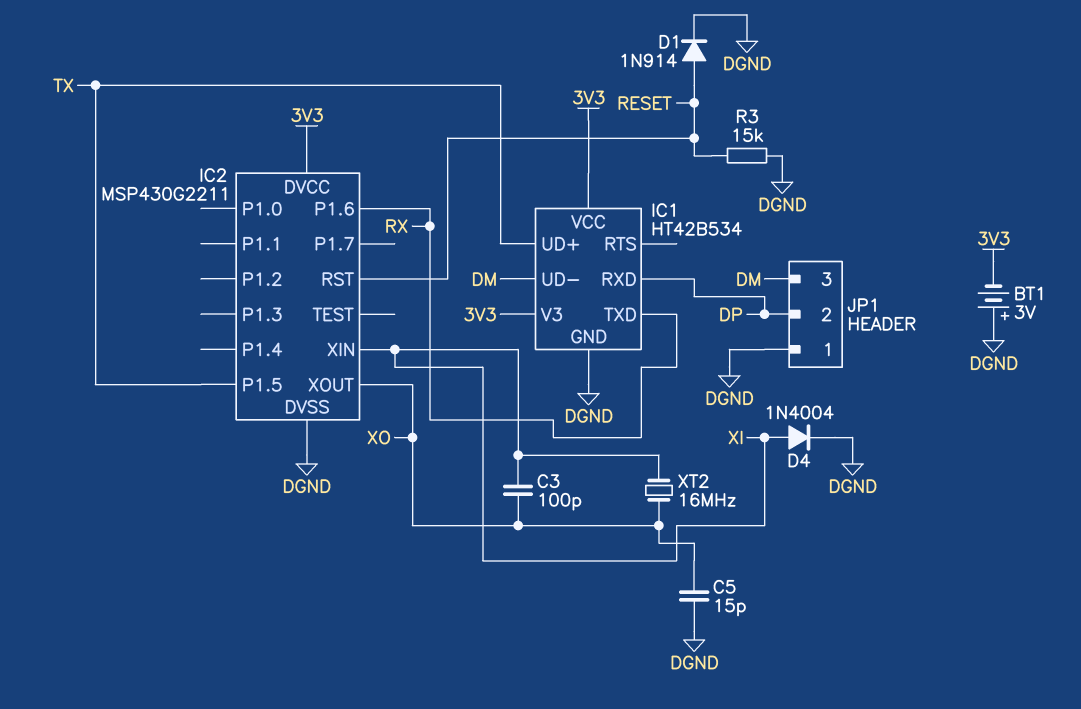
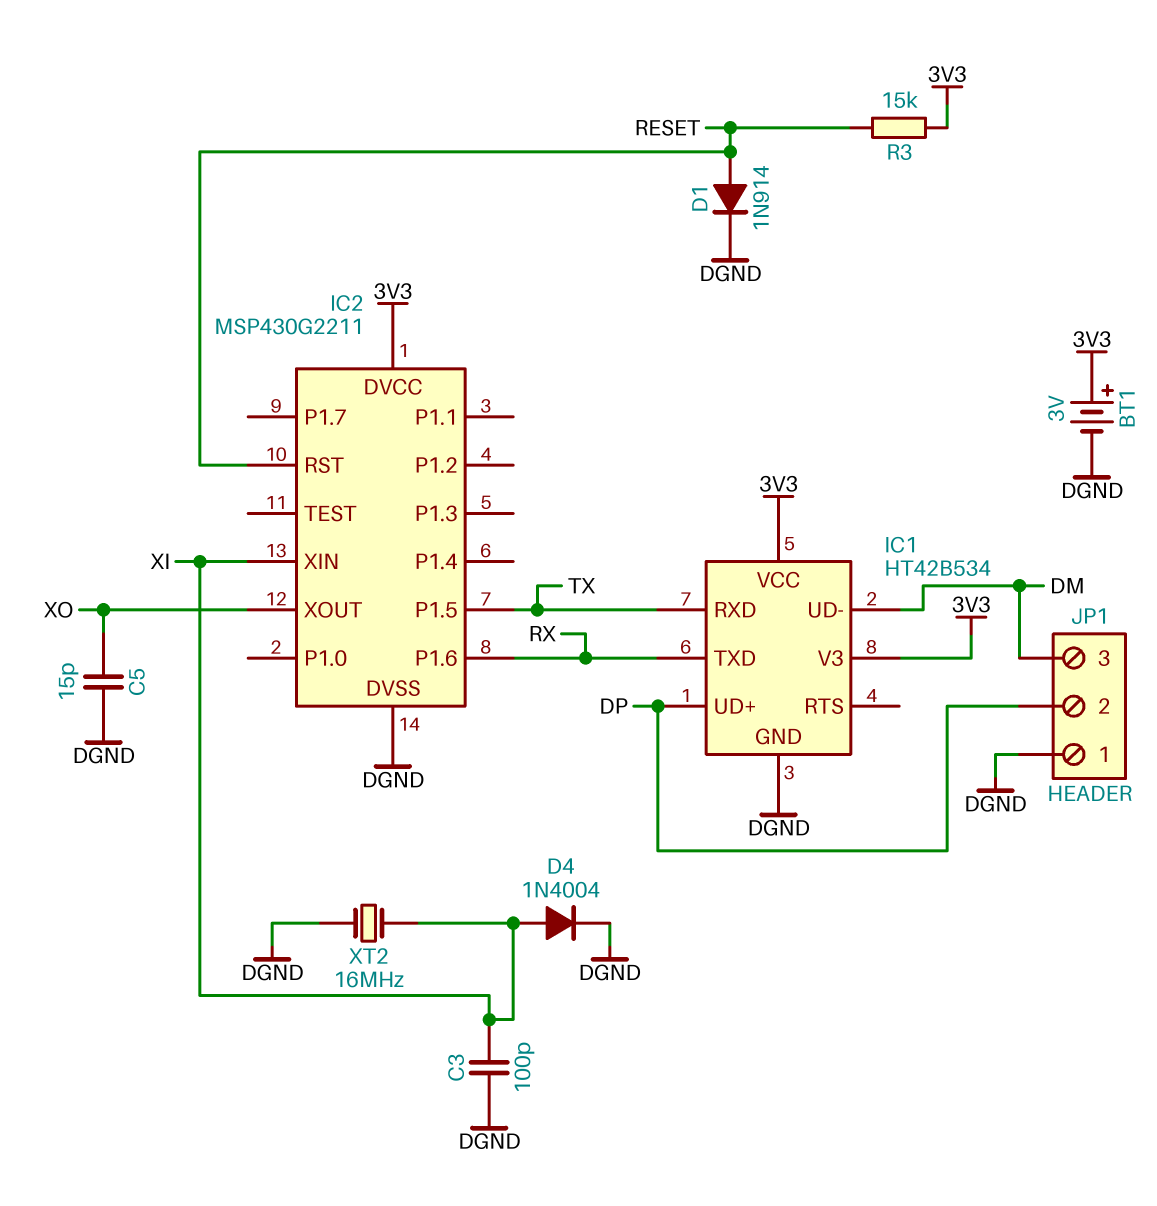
BT1: 3V (plus DGND, minus 3V3) -> 3V (plus 3V3, minus DGND)
C3: 100pF (XI, XO) -> 100pF (DGND, XI)
IC1 pin RXD: DP -> TX
IC1 pin UD+: TX -> DP
R3: 15k (DGND, RESET) -> 15k (3V3, RESET)
XT2: 16MHz (XI, XO) -> 16MHz (DGND, XI)

